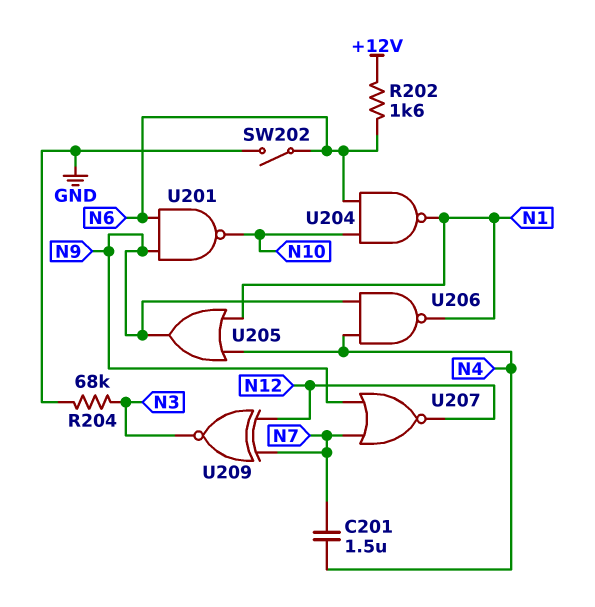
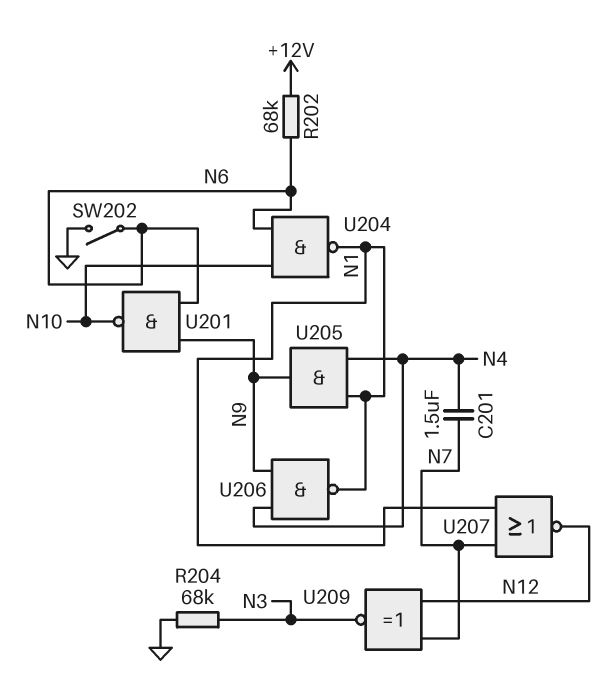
R202: 1.6k (+12V, N6) -> 68k (+12V, N6)
U205: OR (in N1, in N4, out N9) -> AND (in N1, in N4, out N9)
U207: NOR (in N7, in N9, out N12) -> NOR (in N1, in N7, out N12)

